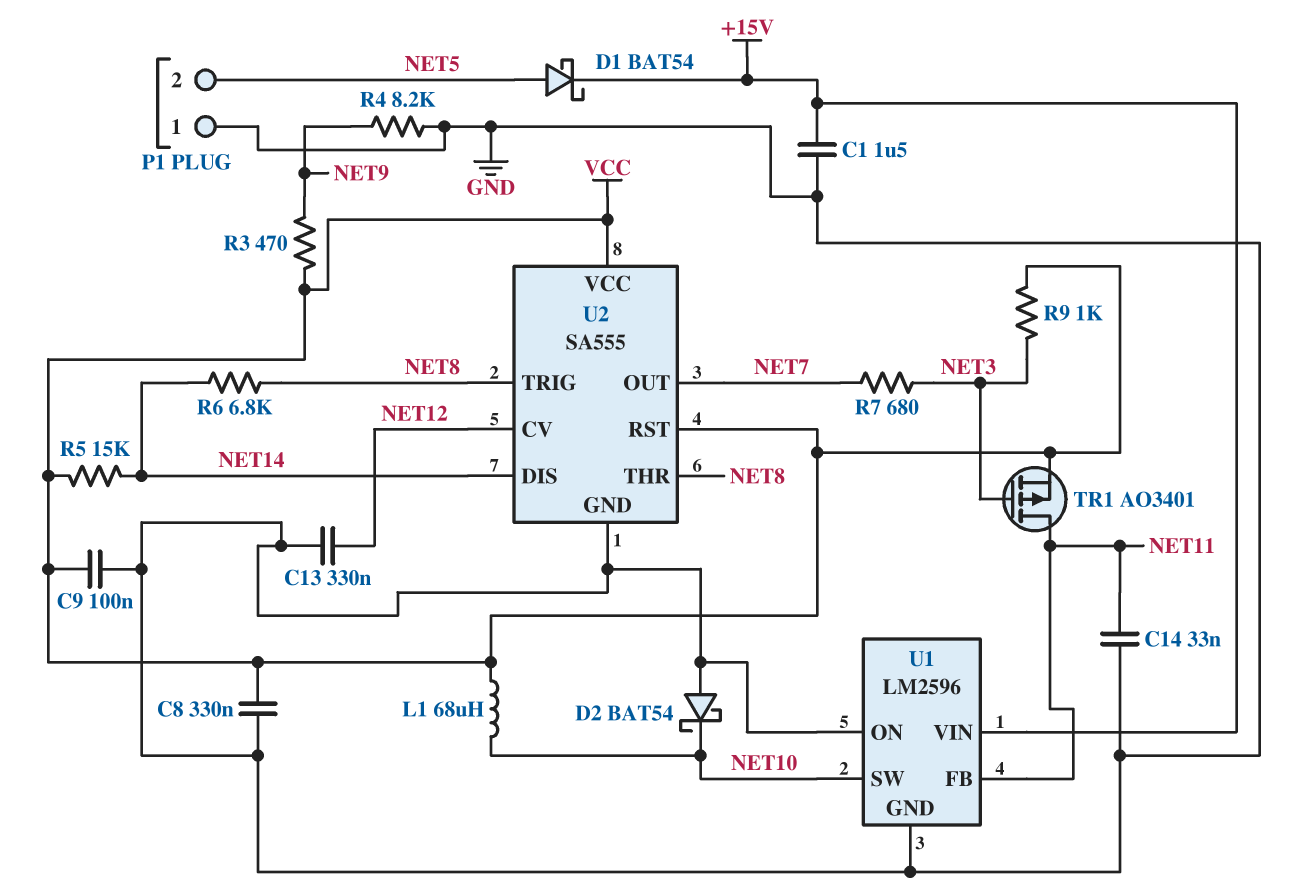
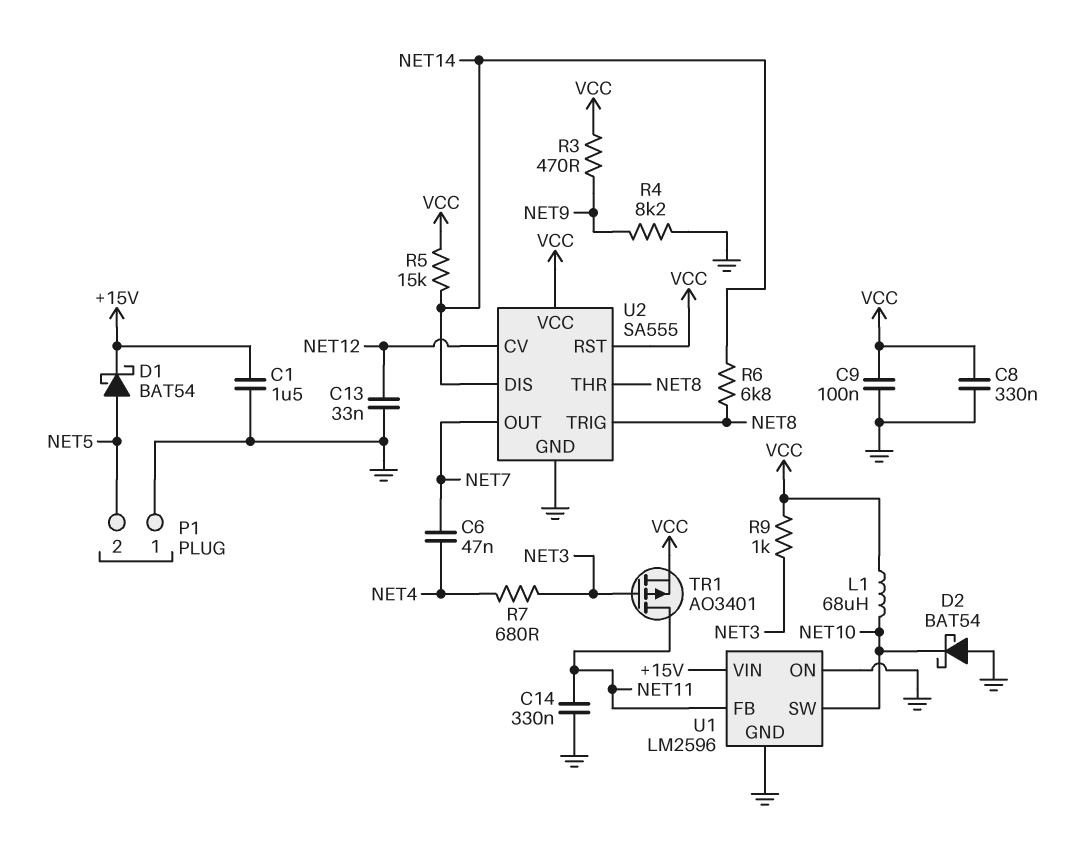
C6: none -> 47nF (NET4, NET7)
C13: 330nF (GND, NET12) -> 33nF (GND, NET12)
C14: 33nF (GND, NET11) -> 330nF (GND, NET11)
R7: 680 (NET3, NET7) -> 680 (NET3, NET4)

